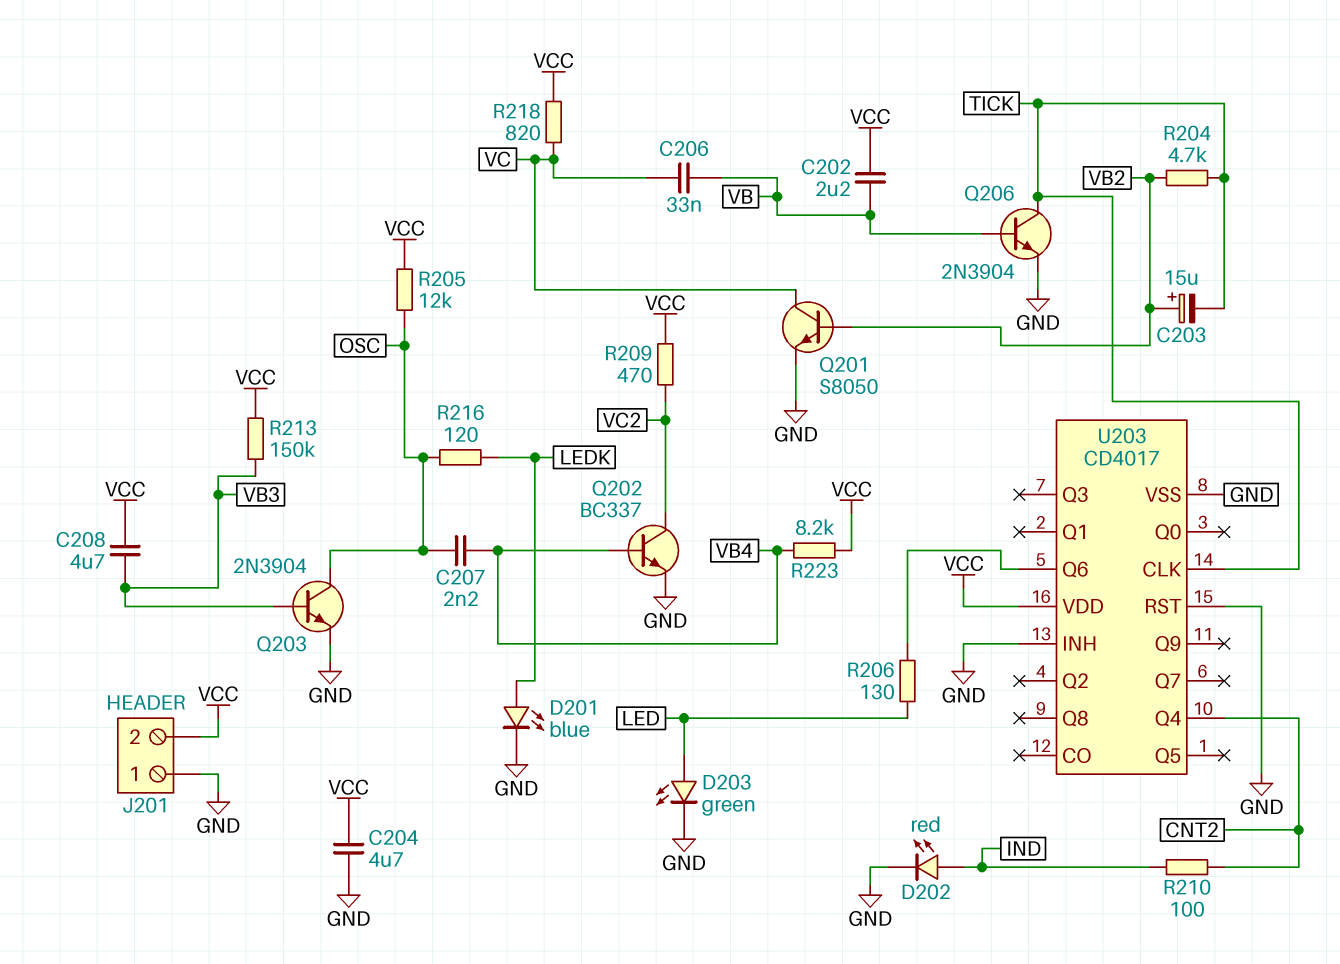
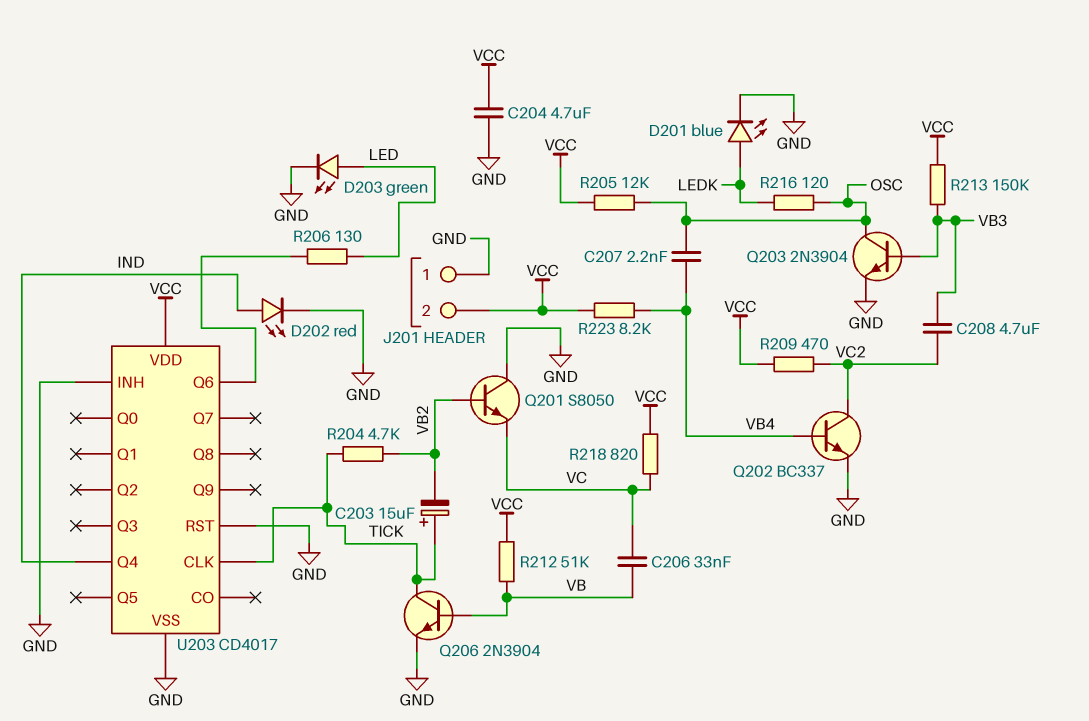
C202: 2.2uF (VB, VCC) -> none
C203: 15uF (plus VB2, minus TICK) -> 15uF (plus TICK, minus VB2)
C208: 4.7uF (VB3, VCC) -> 4.7uF (VB3, VC2)
Q201: NPN S8050 (B VB2, C VC, E GND) -> NPN S8050 (B VB2, C GND, E VC)
R210: 100 (CNT2, IND) -> none
R212: none -> 51k (VB, VCC)
U203 pin Q4: CNT2 -> IND

